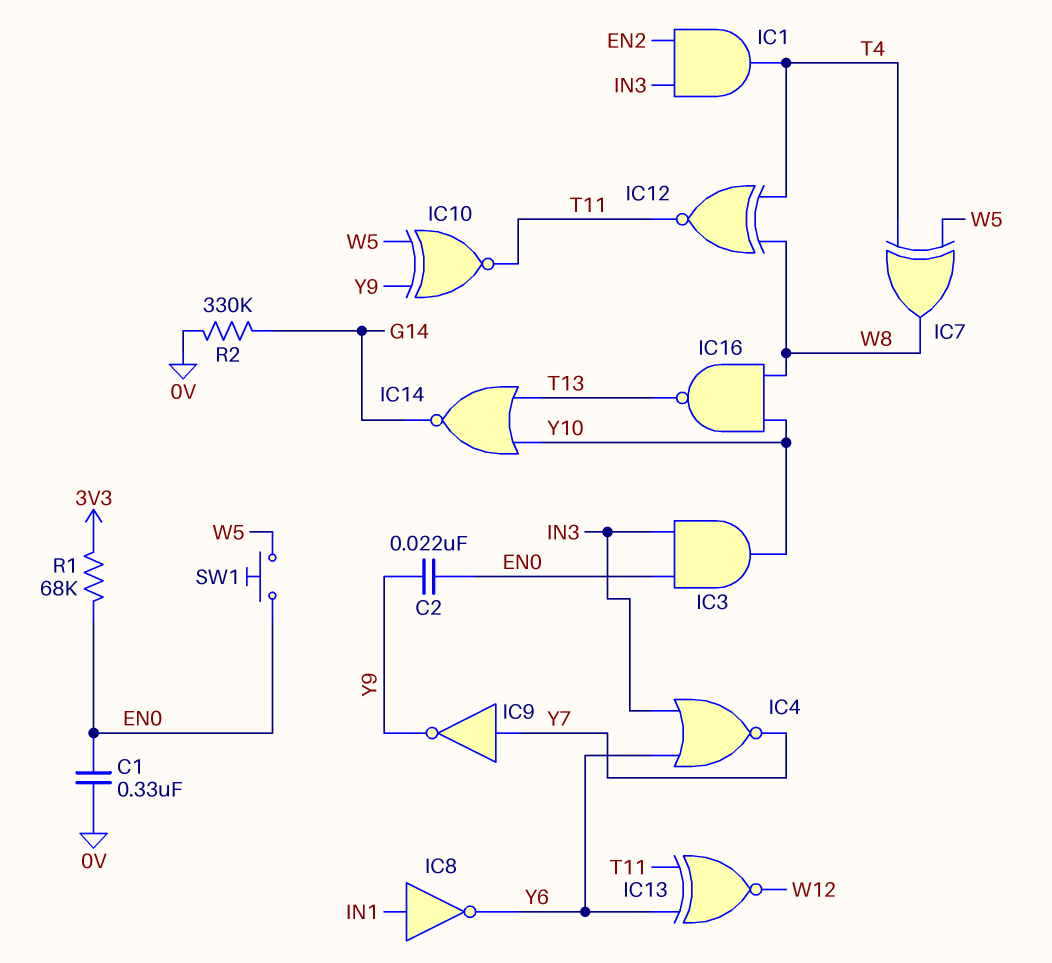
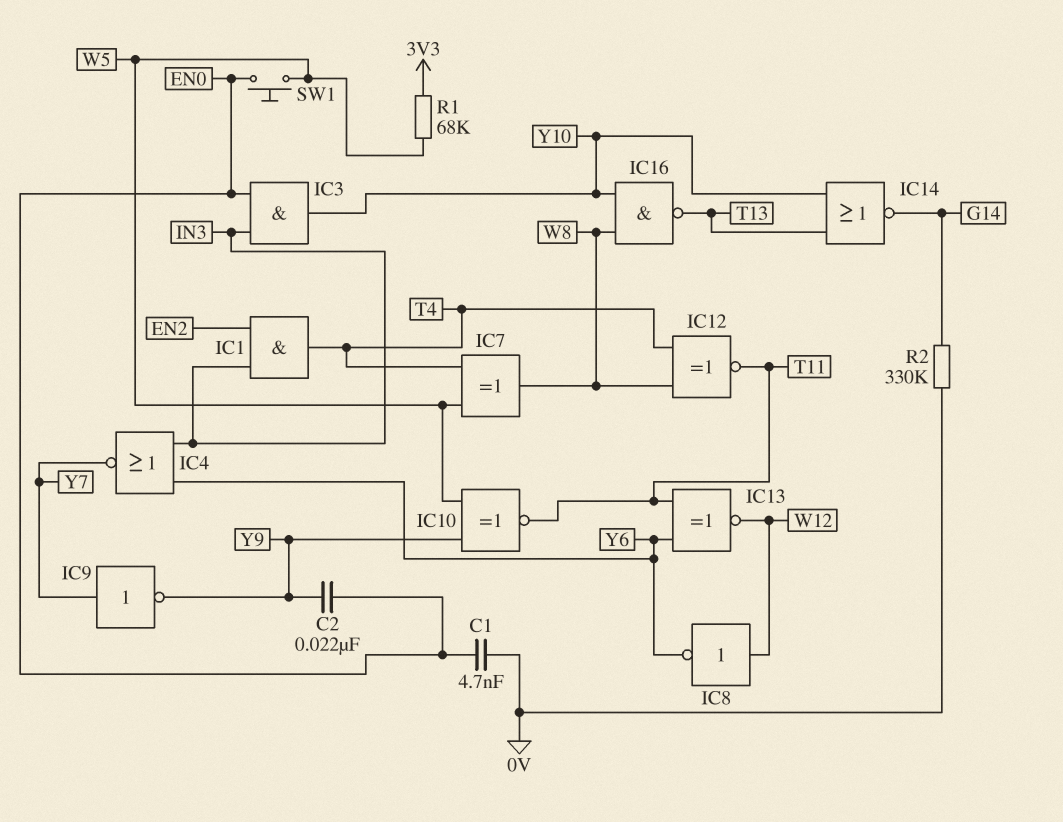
C1: 330nF (0V, EN0) -> 4.7nF (0V, EN0)
IC8: NOT (in IN1, out Y6) -> NOT (in W12, out Y6)
R1: 68k (3V3, EN0) -> 68k (3V3, W5)

